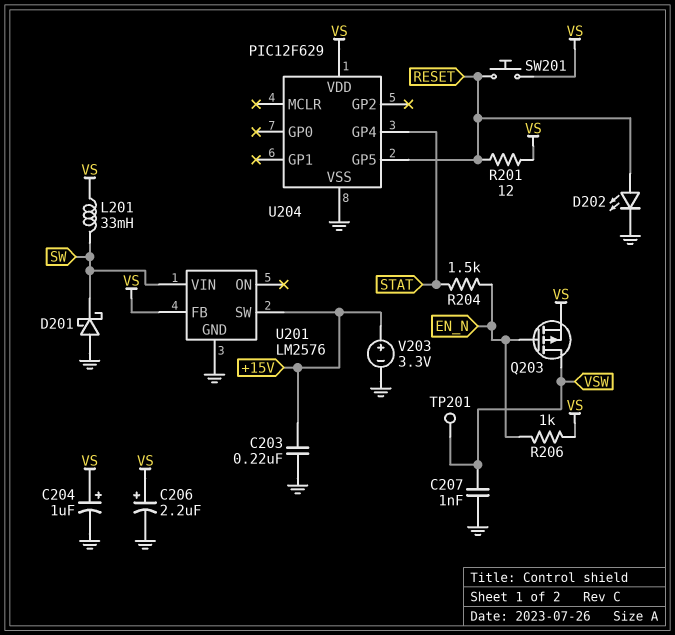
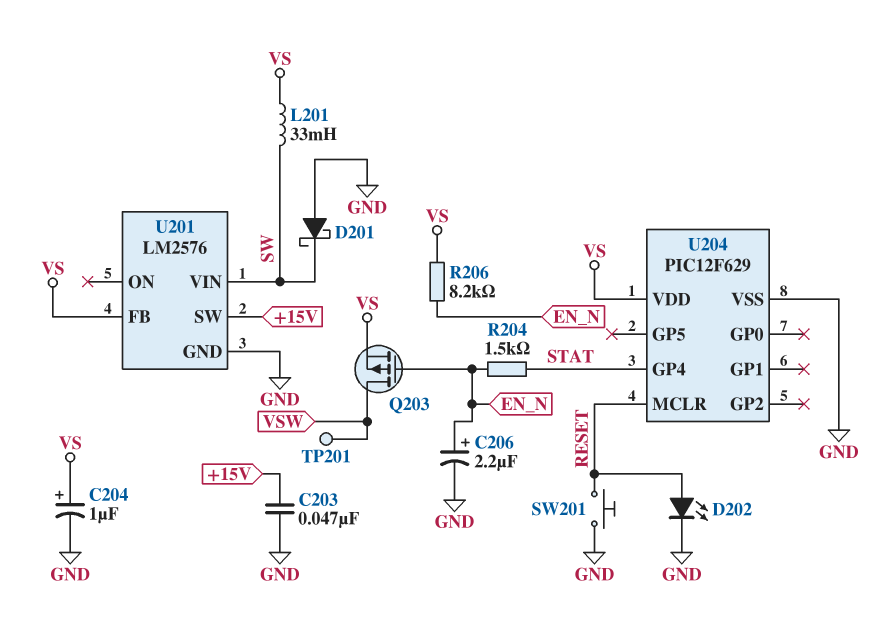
C203: 220nF (+15V, GND) -> 47nF (+15V, GND)
C206: 2.2uF (plus VS, minus GND) -> 2.2uF (plus EN_N, minus GND)
C207: 1nF (GND, VSW) -> none
R201: 12 (RESET, VS) -> none
R206: 1k (EN_N, VS) -> 8.2k (EN_N, VS)
SW201: button (RESET, VS) -> button (GND, RESET)
U204 pin GP5: RESET -> none
U204 pin MCLR: none -> RESET
V203: 3.3V (plus +15V, minus GND) -> none

